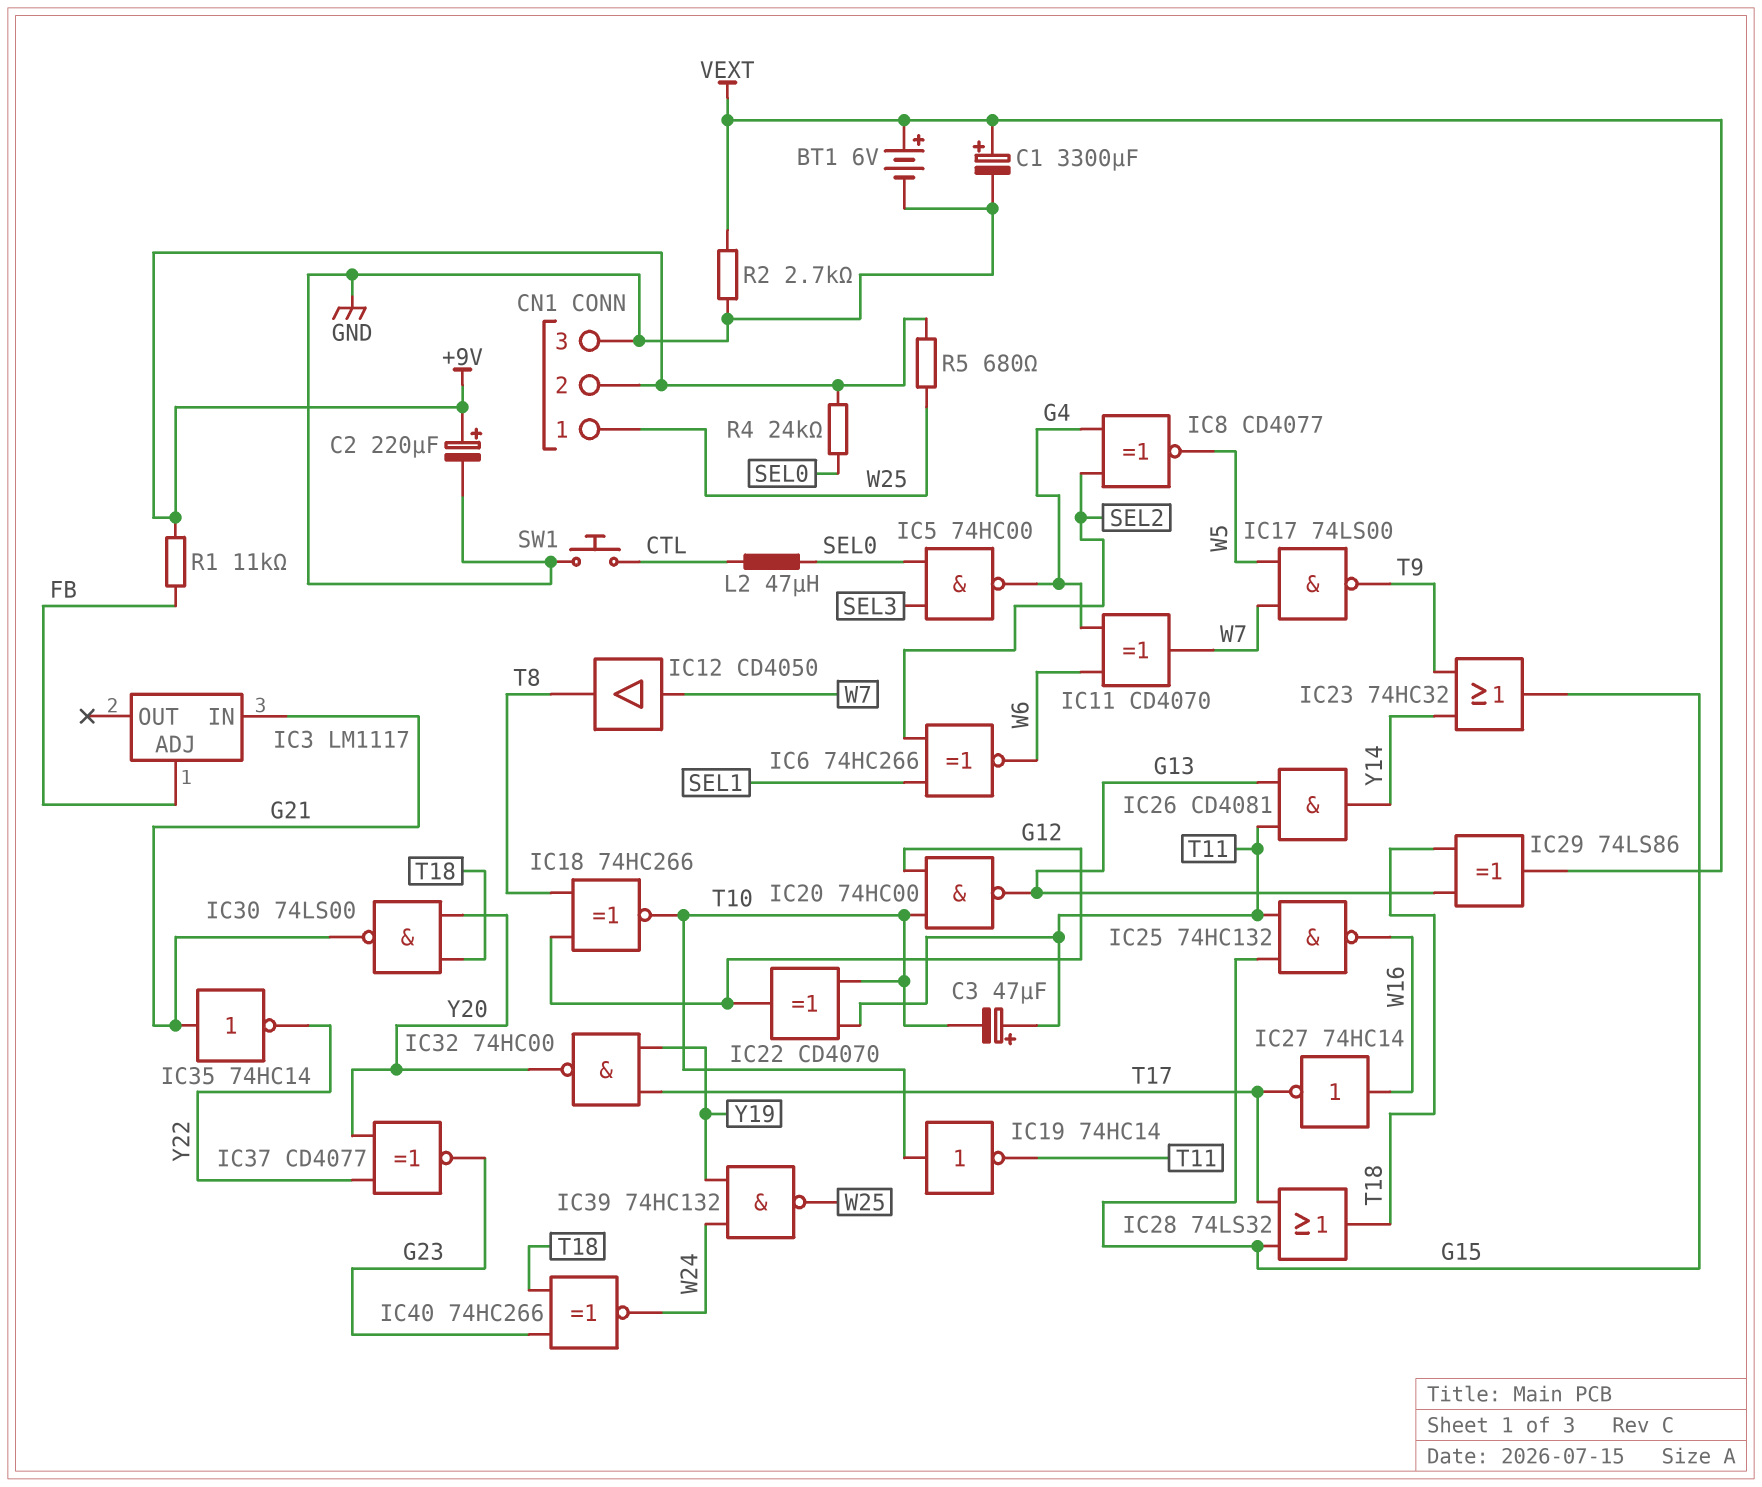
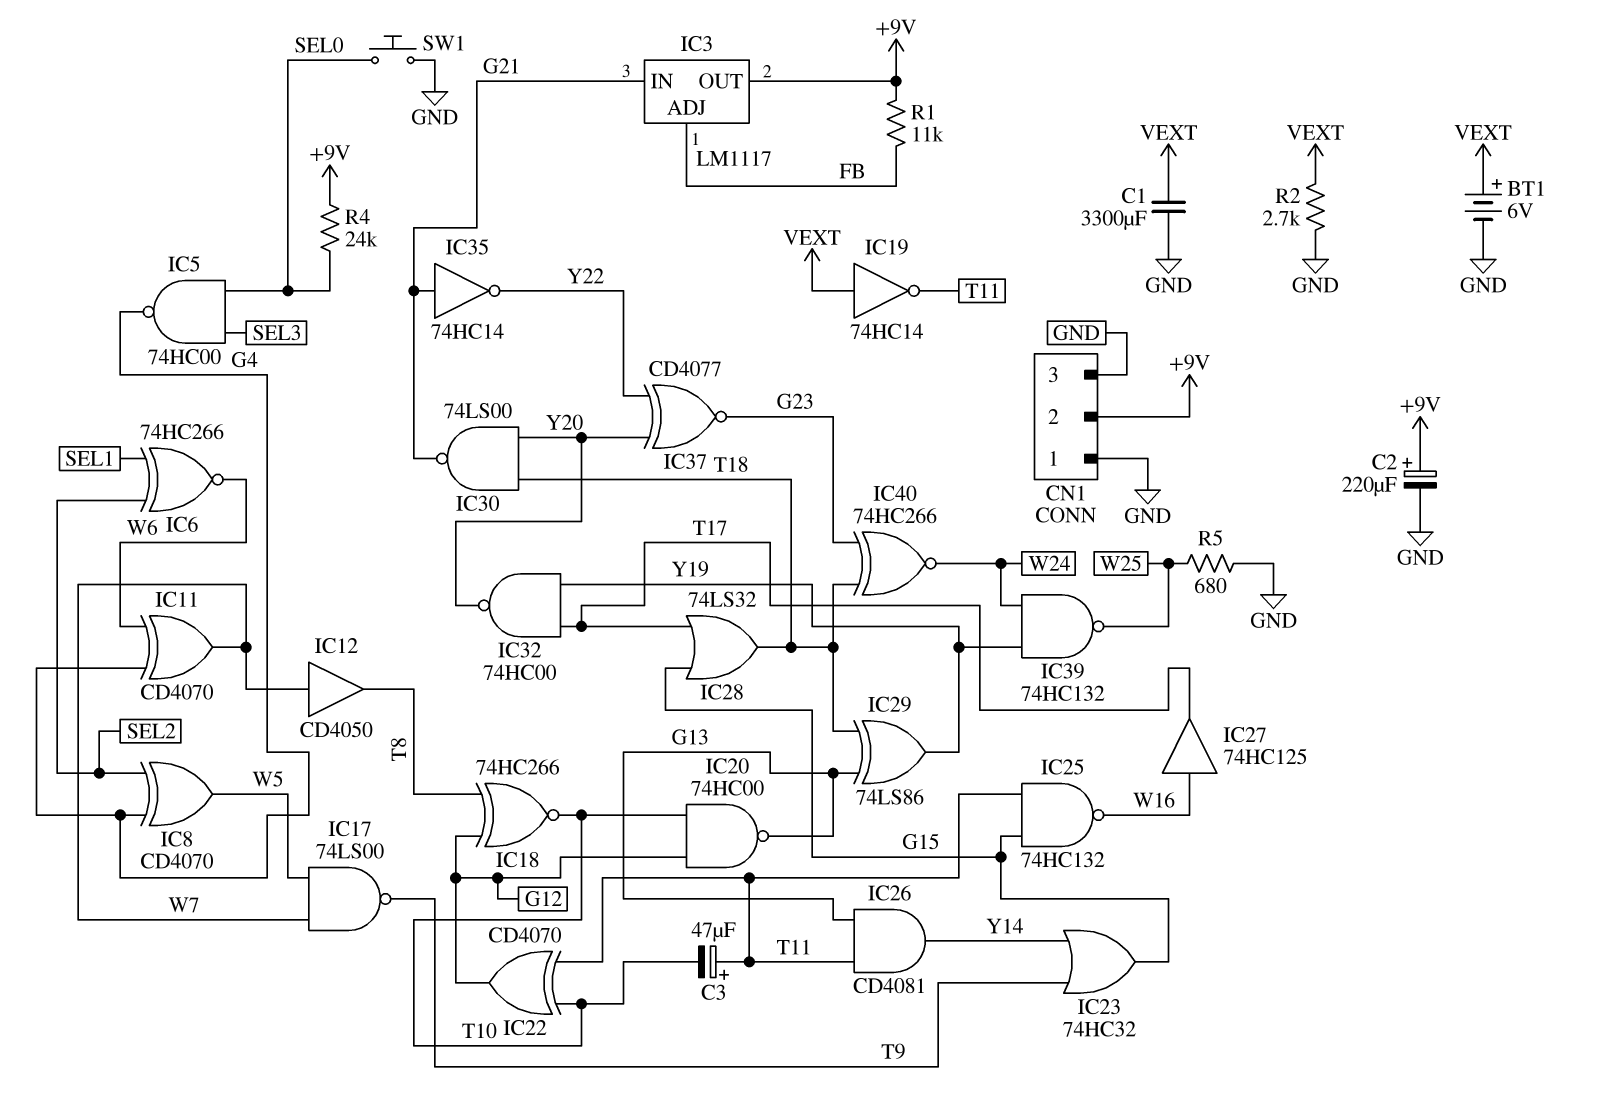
C1: 3300uF (plus VEXT, minus GND) -> 3300uF (GND, VEXT)
CN1 pin 1: W25 -> GND
IC3 pin OUT: none -> +9V
IC8: XNOR CD4077 (in G4, in SEL2, out W5) -> XOR CD4070 (in G4, in SEL2, out W5)
IC19: NOT 74HC14 (in T10, out T11) -> NOT 74HC14 (in VEXT, out T11)
IC27: NOT 74HC14 (in W16, out T17) -> buffer 74HC125 (in W16, out T17)
IC29: XOR 74LS86 (in G13, in T18, out VEXT) -> XOR 74LS86 (in G13, in T18, out Y19)
L2: 47uH (CTL, SEL0) -> none
R5: 680 (+9V, W25) -> 680 (GND, W25)
SW1: button (CTL, GND) -> button (GND, SEL0)

